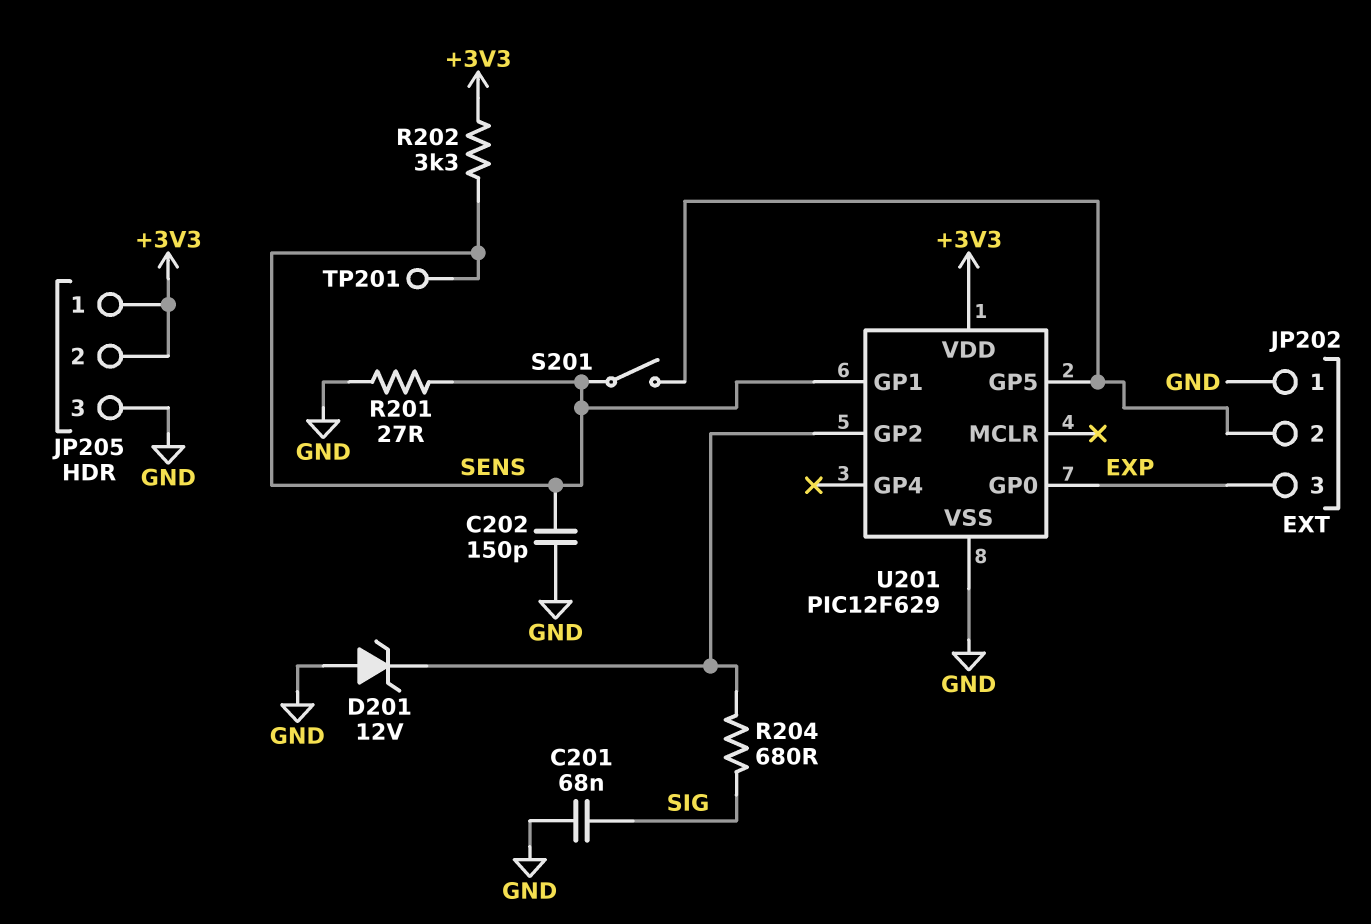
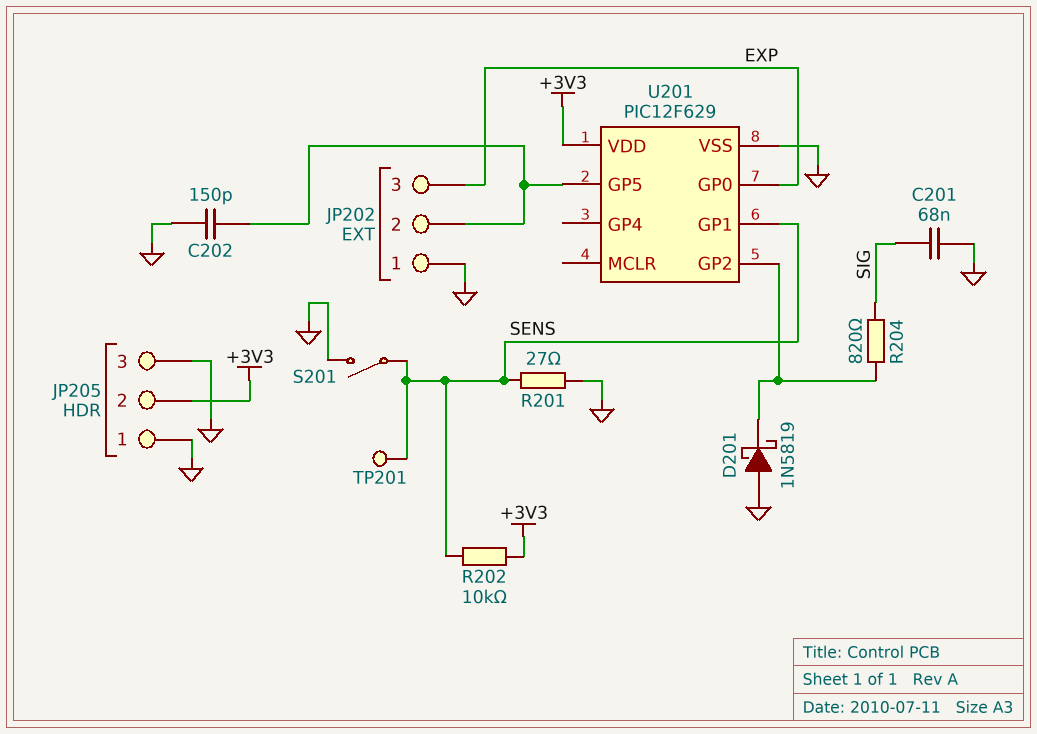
C202: 150pF (GND, SENS) -> 150pF (GND, JP202/2)
D201: zener 12V (A GND, K U201/GP2) -> schottky 1N5819 (A GND, K U201/GP2)
JP205 pin 1: +3V3 -> GND
R202: 3.3k (+3V3, SENS) -> 10k (+3V3, SENS)
R204: 680 (SIG, U201/GP2) -> 820 (SIG, U201/GP2)
S201: switch (JP202/2, SENS) -> switch (GND, SENS)

